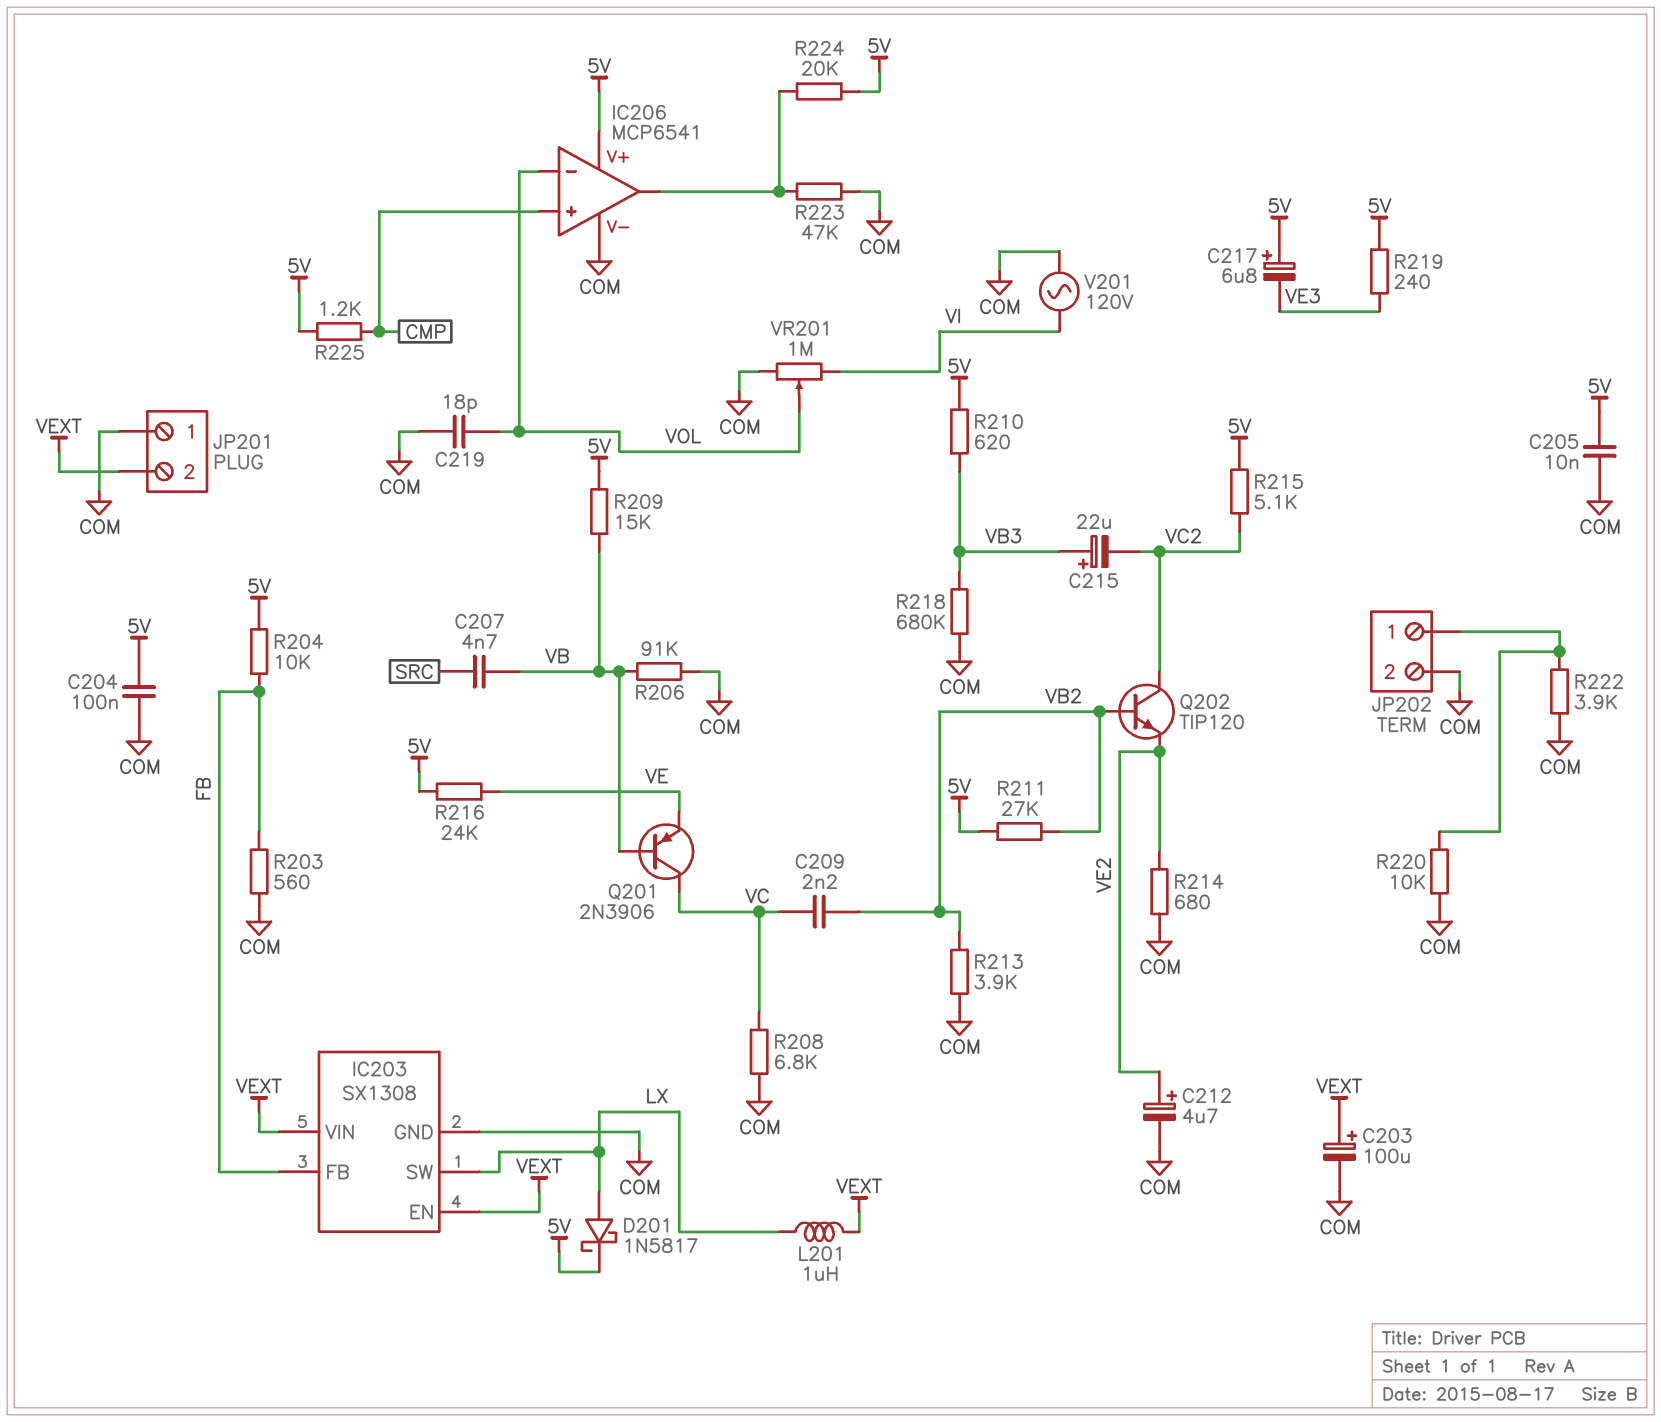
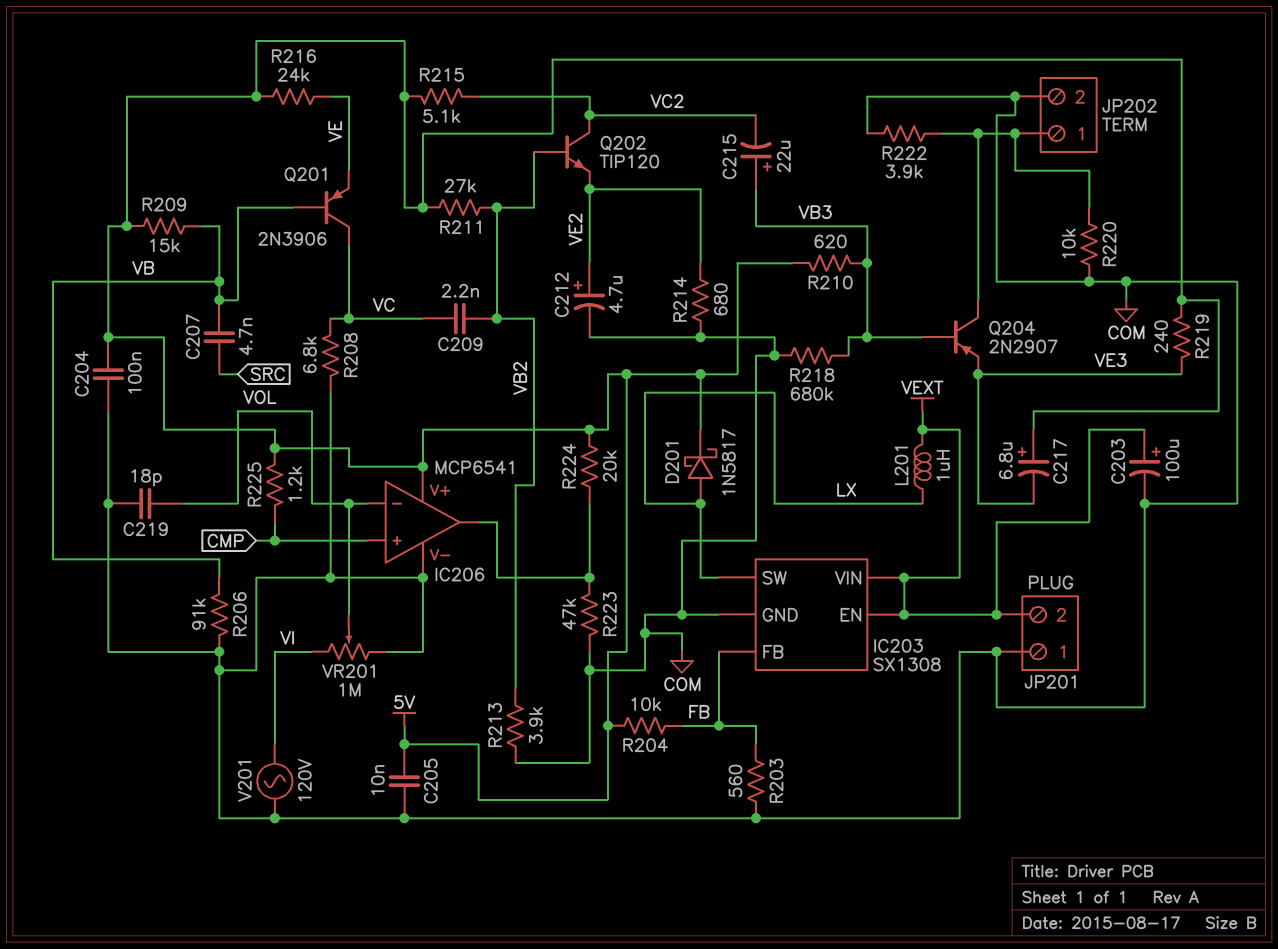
Q204: none -> PNP 2N2907 (B VB3, C JP202/1, E VE3)

